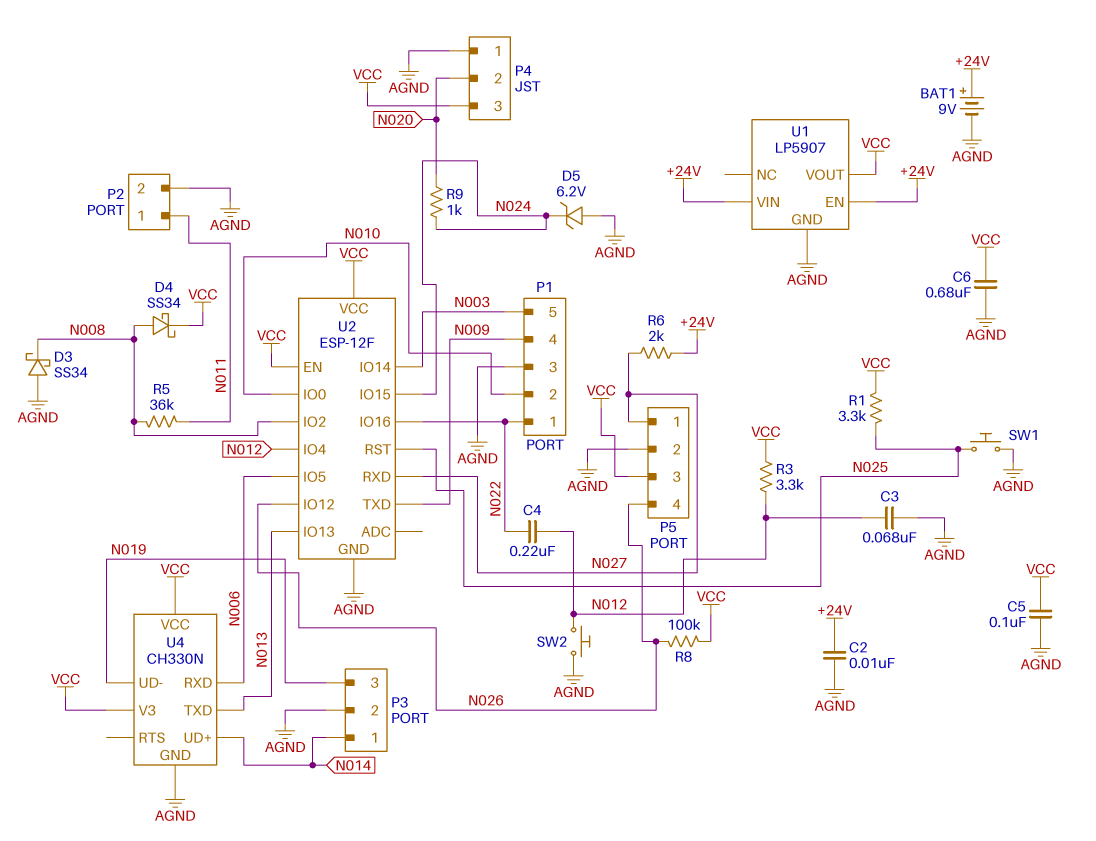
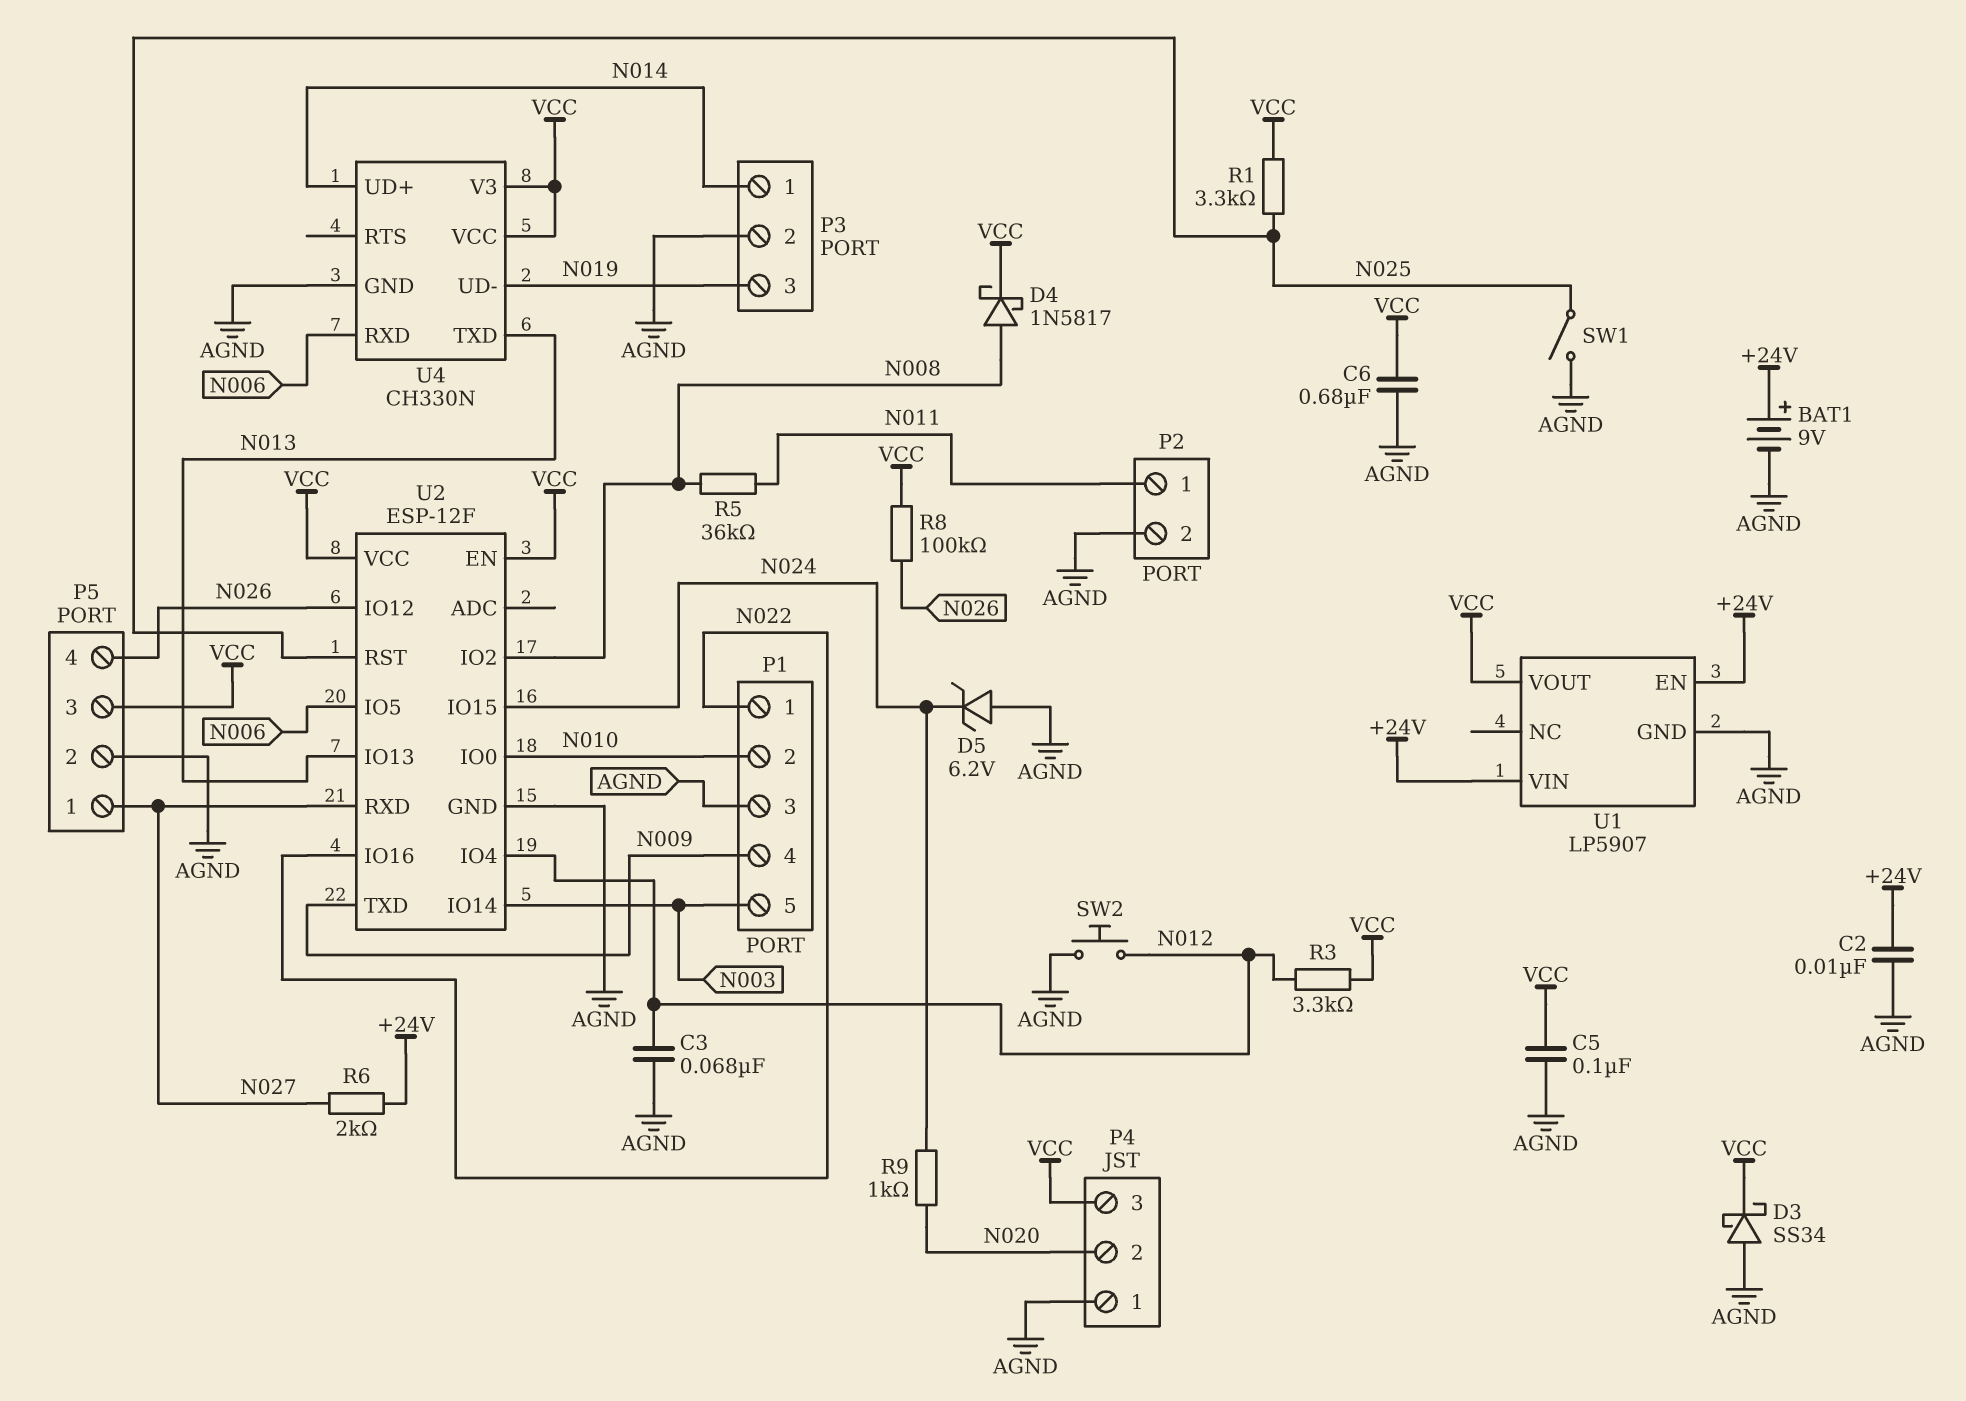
C4: 220nF (N012, N022) -> none
D3: schottky SS34 (A AGND, K N008) -> schottky SS34 (A AGND, K VCC)
D4: schottky SS34 (A N008, K VCC) -> schottky 1N5817 (A N008, K VCC)
SW1: button (AGND, N025) -> switch (AGND, N025)

